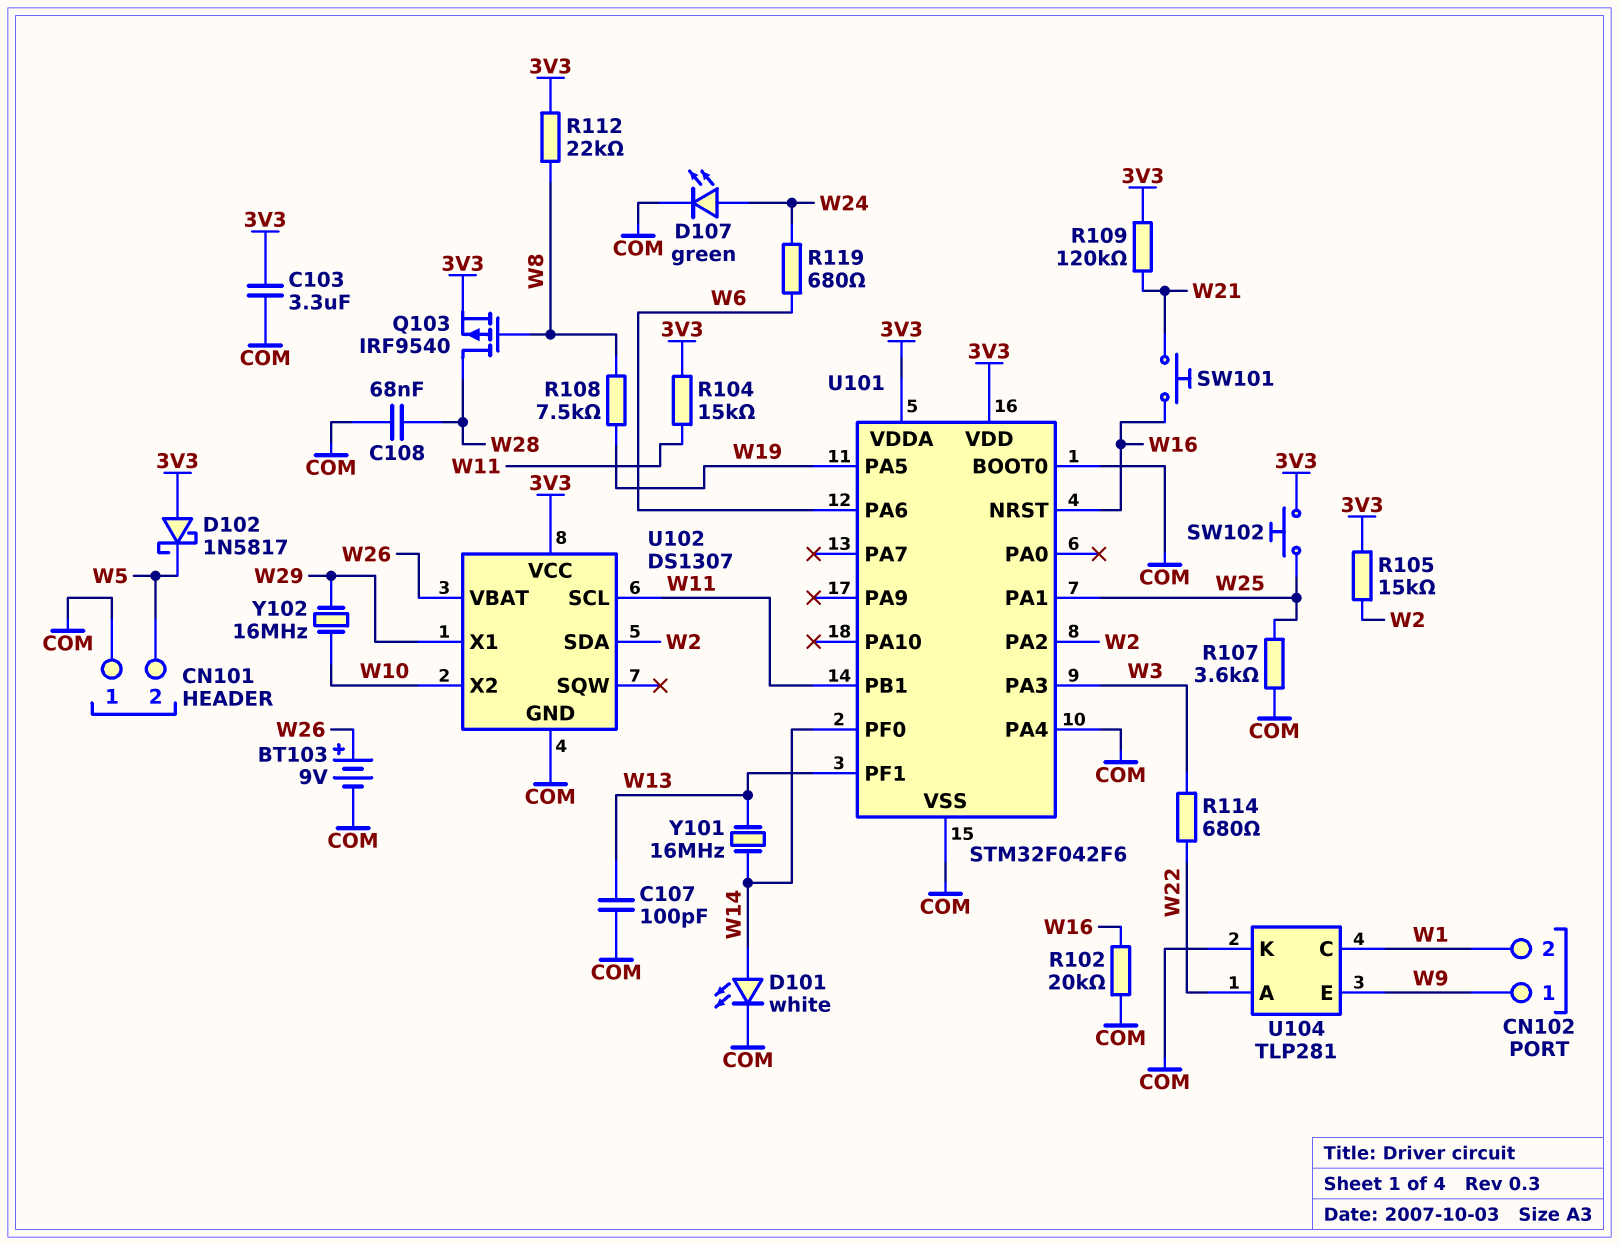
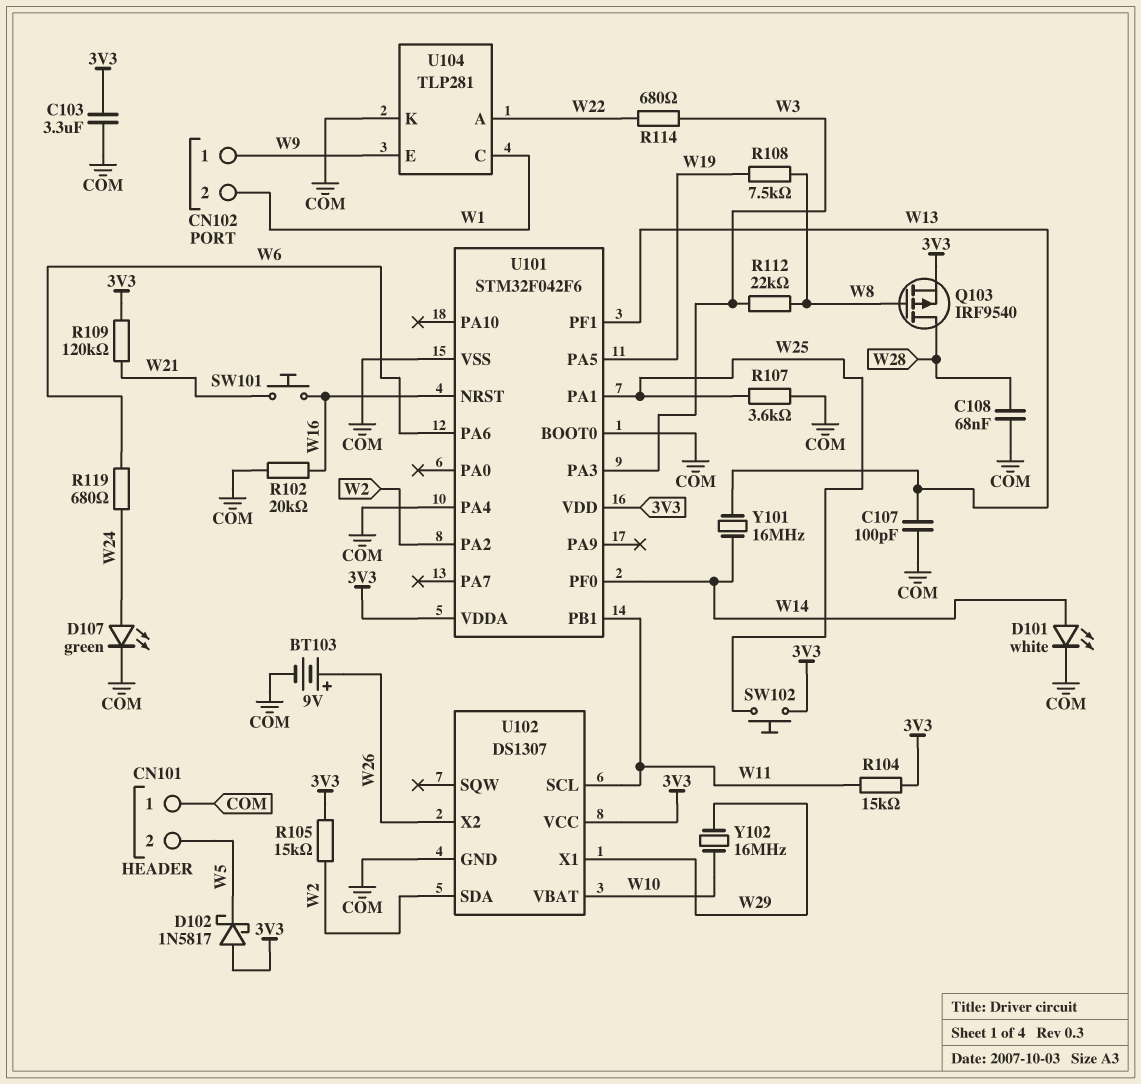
R112: 22k (3V3, W8) -> 22k (W3, W8)
U102 pin VBAT: W26 -> W10
U102 pin X2: W10 -> W26

